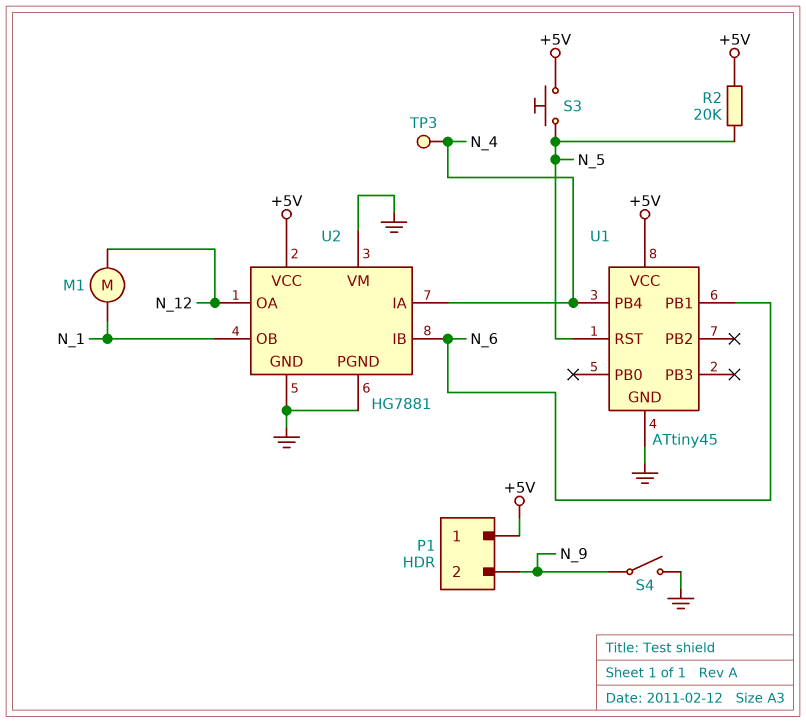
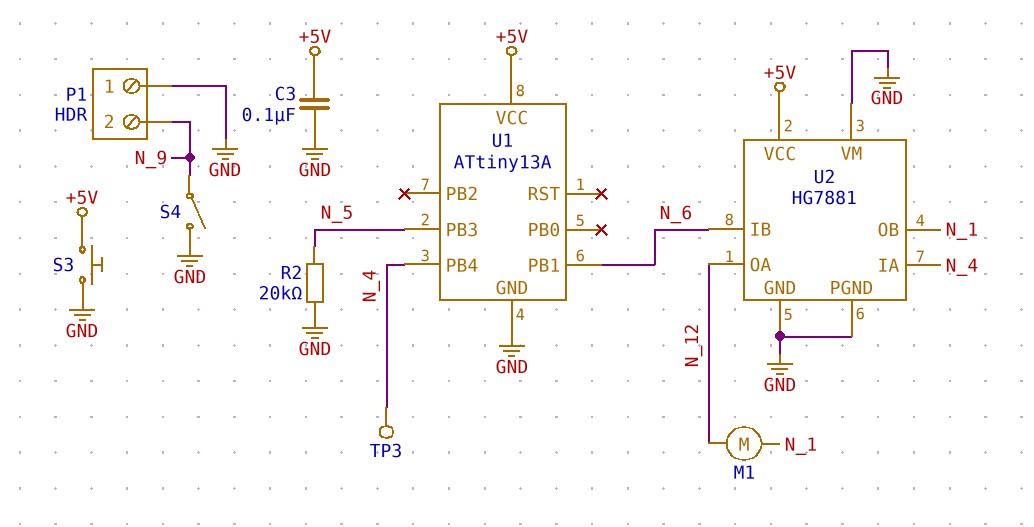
C3: none -> 100nF (+5V, GND)
P1 pin 1: +5V -> GND
R2: 20k (+5V, N_5) -> 20k (GND, N_5)
S3: button (+5V, N_5) -> button (+5V, GND)
U1: ATtiny45 -> ATtiny13A
U1 pin PB3: none -> N_5
U1 pin RST: N_5 -> none

